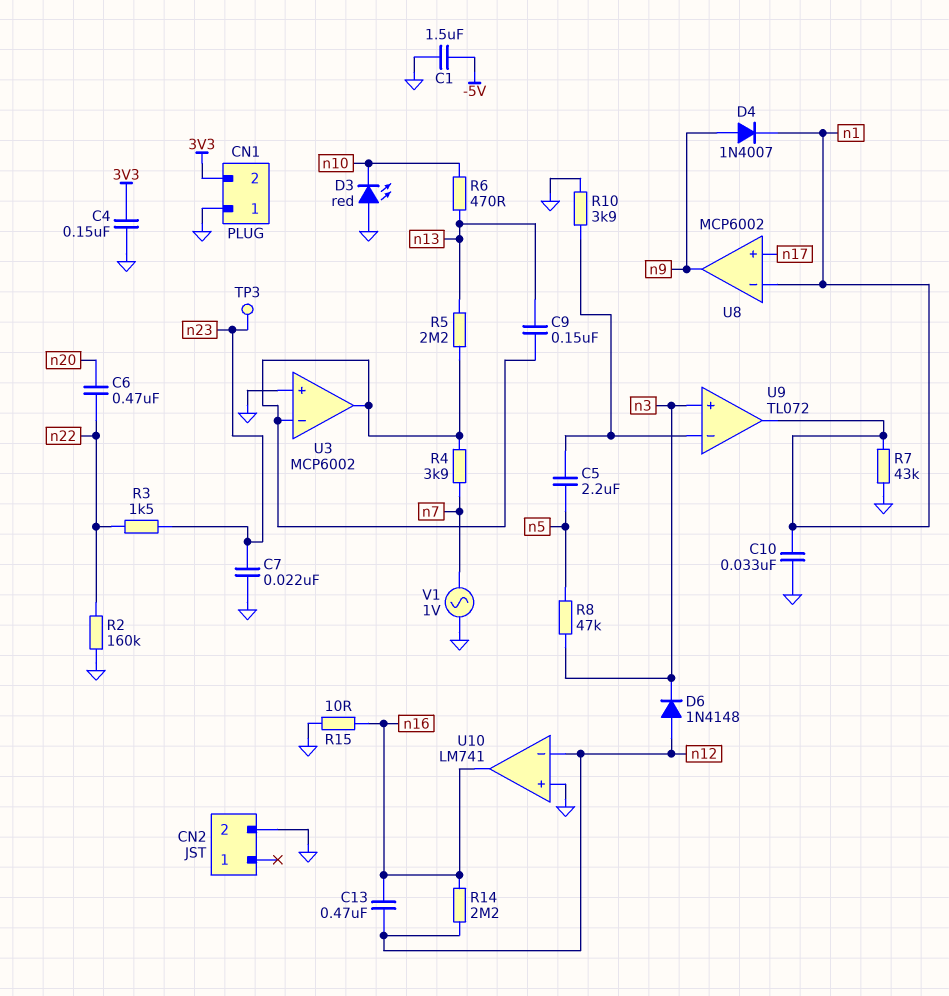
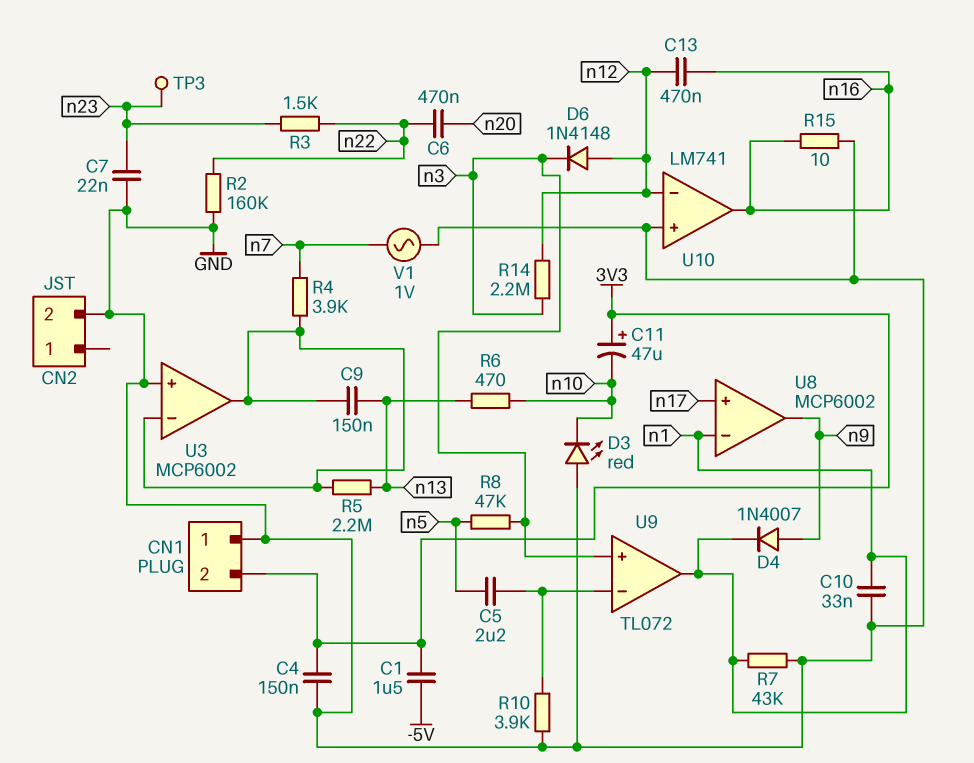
C1: 1.5uF (-5V, GND) -> 1.5uF (-5V, 3V3)
C11: none -> 47uF (plus 3V3, minus n10)
R14: 2.2M (n12, n16) -> 2.2M (n3, n12)

